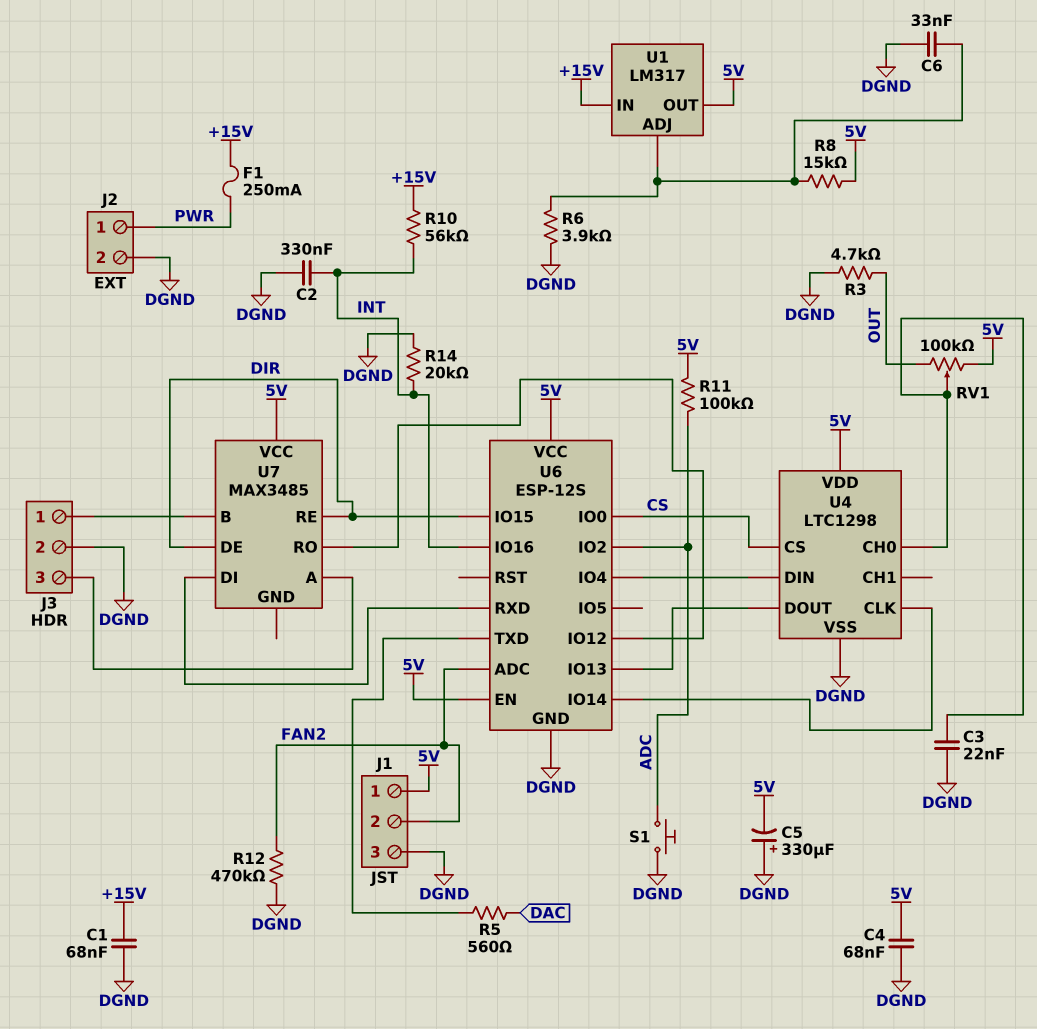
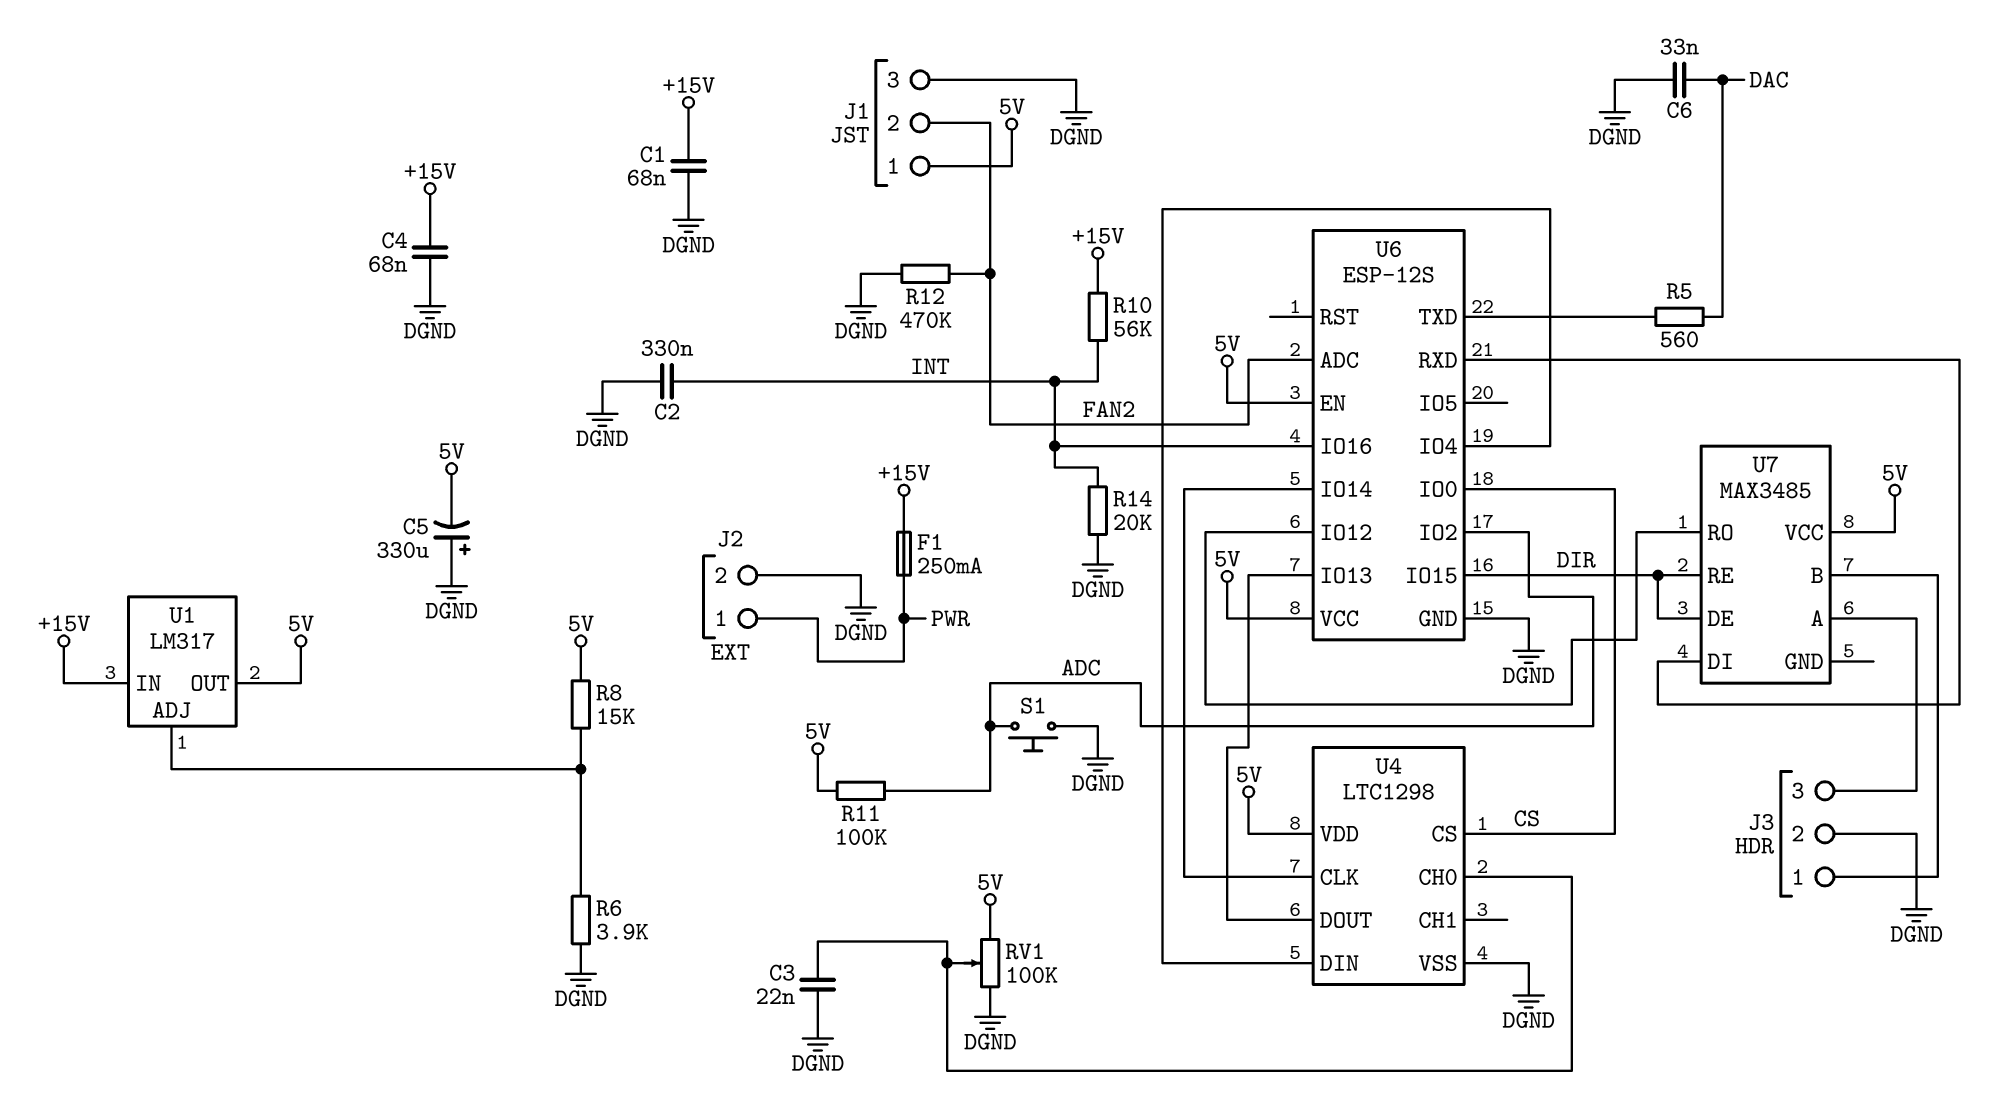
C4: 68nF (5V, DGND) -> 68nF (+15V, DGND)
C6: 33nF (DGND, U1/ADJ) -> 33nF (DAC, DGND)
R3: 4.7k (DGND, OUT) -> none
RV1: 100k (5V, OUT, wiper U4/CH0) -> 100k (5V, DGND, wiper U4/CH0)

